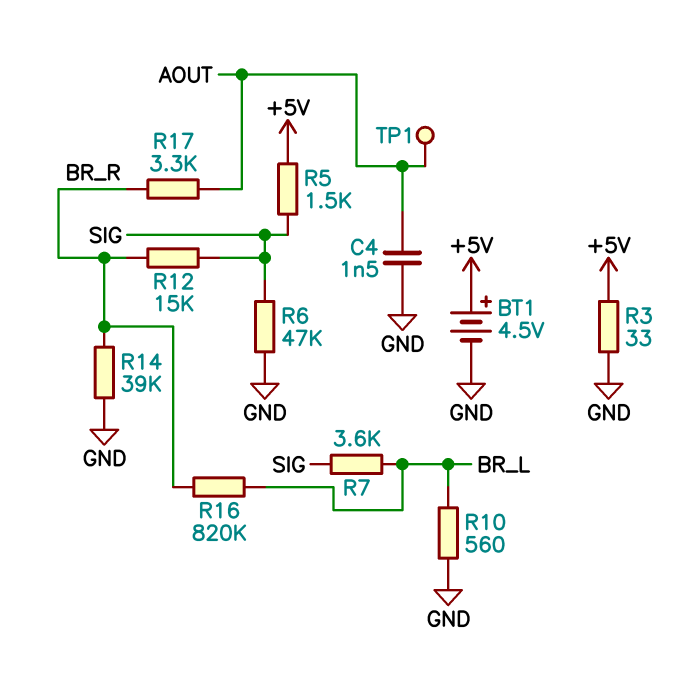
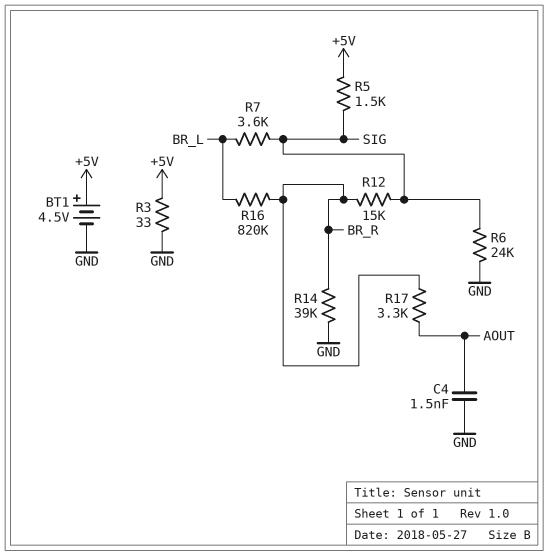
R6: 47k (GND, SIG) -> 24k (GND, SIG)
R10: 560 (BR_L, GND) -> none
TP1: test point (AOUT) -> none

